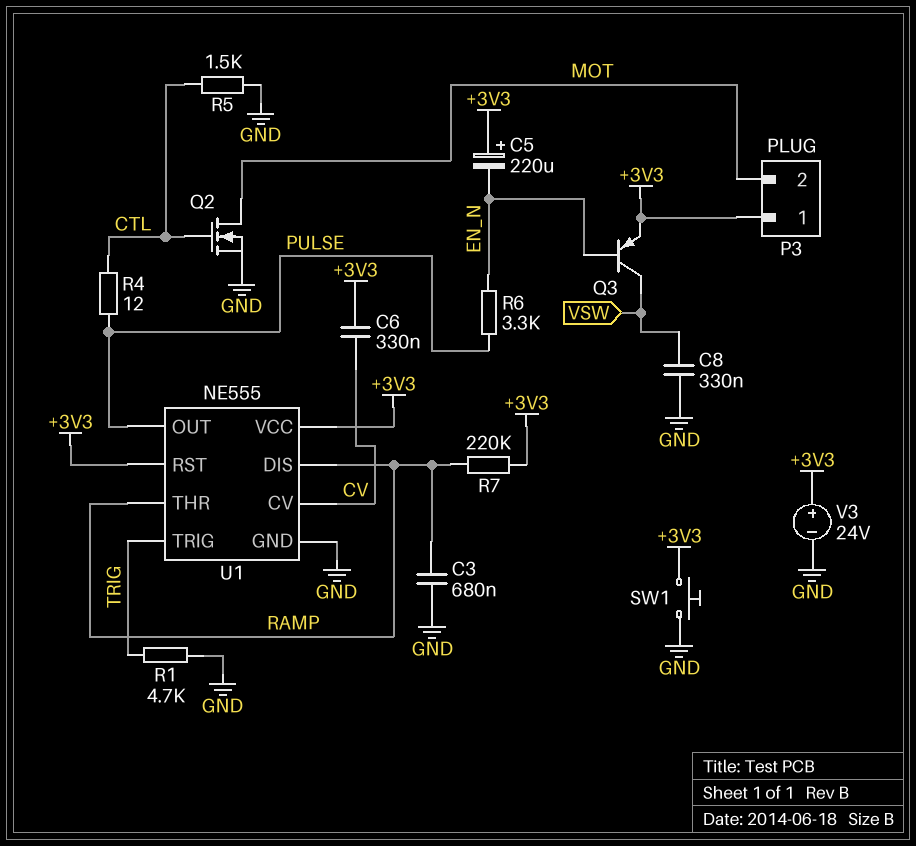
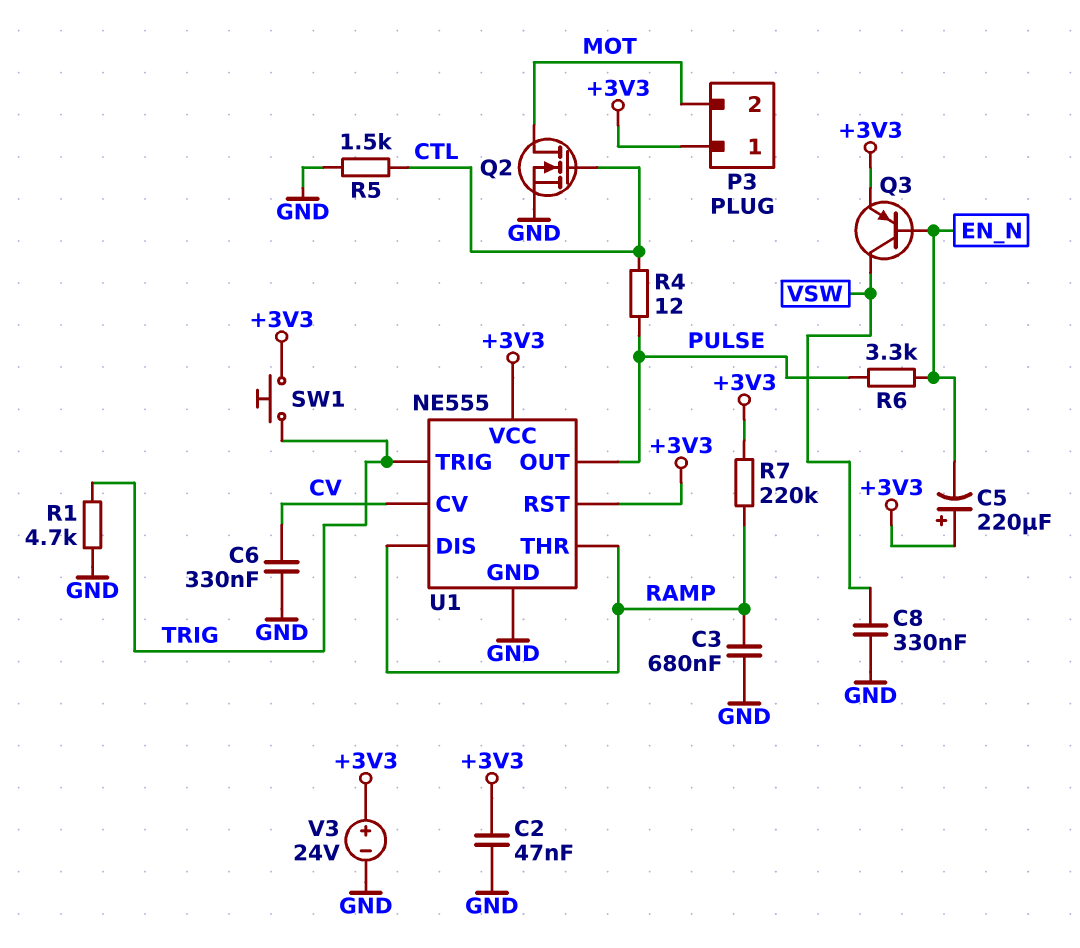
C2: none -> 47nF (+3V3, GND)
C6: 330nF (+3V3, CV) -> 330nF (CV, GND)
SW1: button (+3V3, GND) -> button (+3V3, TRIG)

